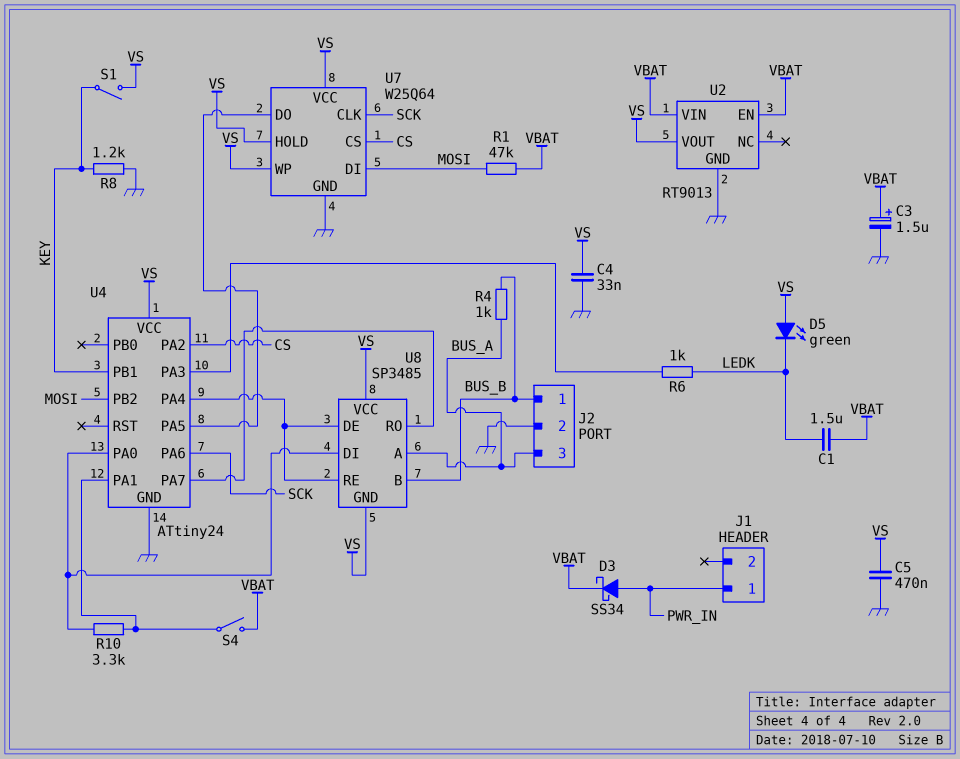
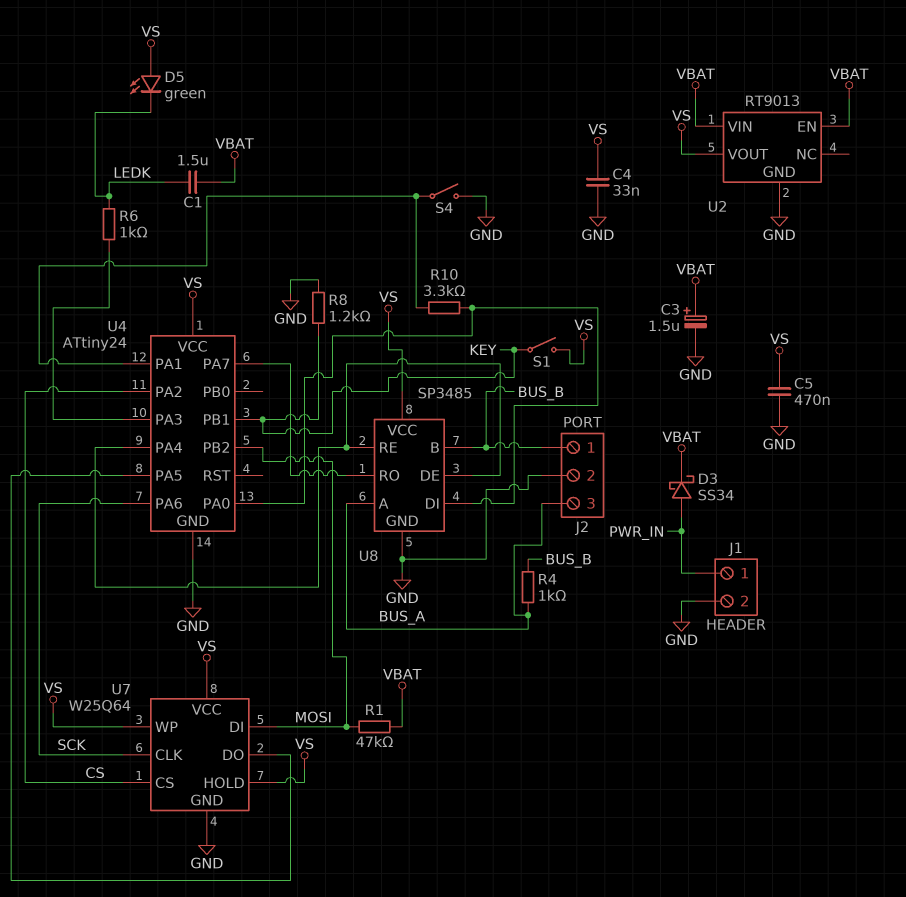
J1 pin 2: none -> GND
S4: switch (U4/PA1, VBAT) -> switch (GND, U4/PA1)
U8 pin GND: VS -> GND

